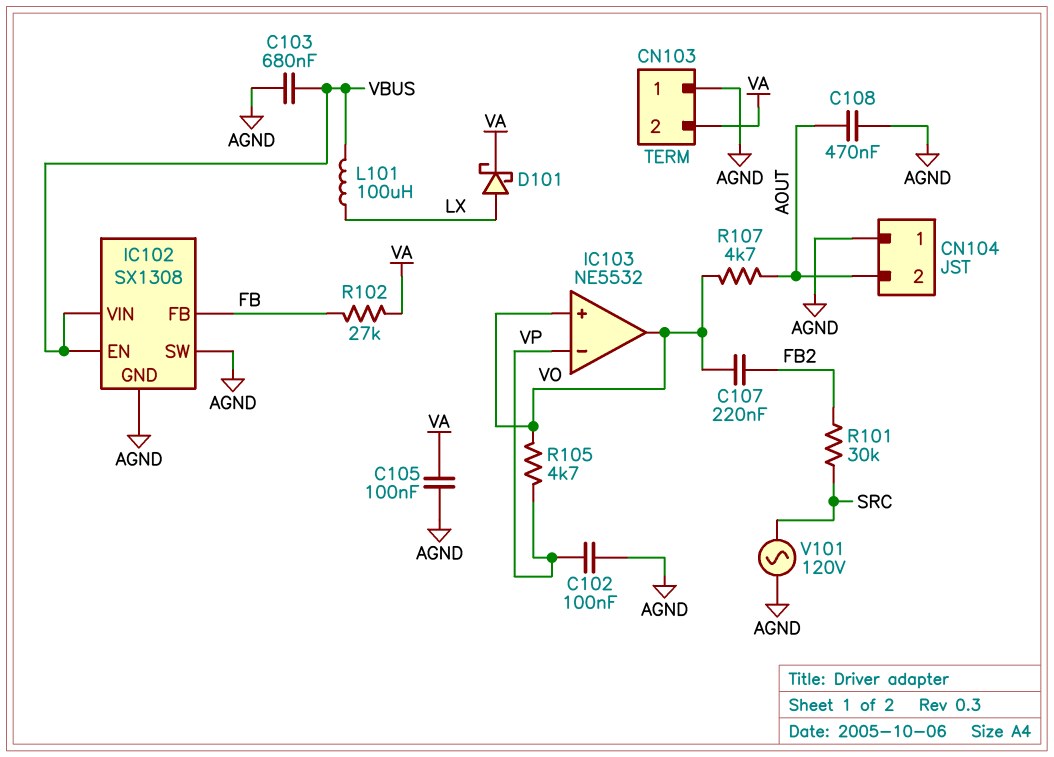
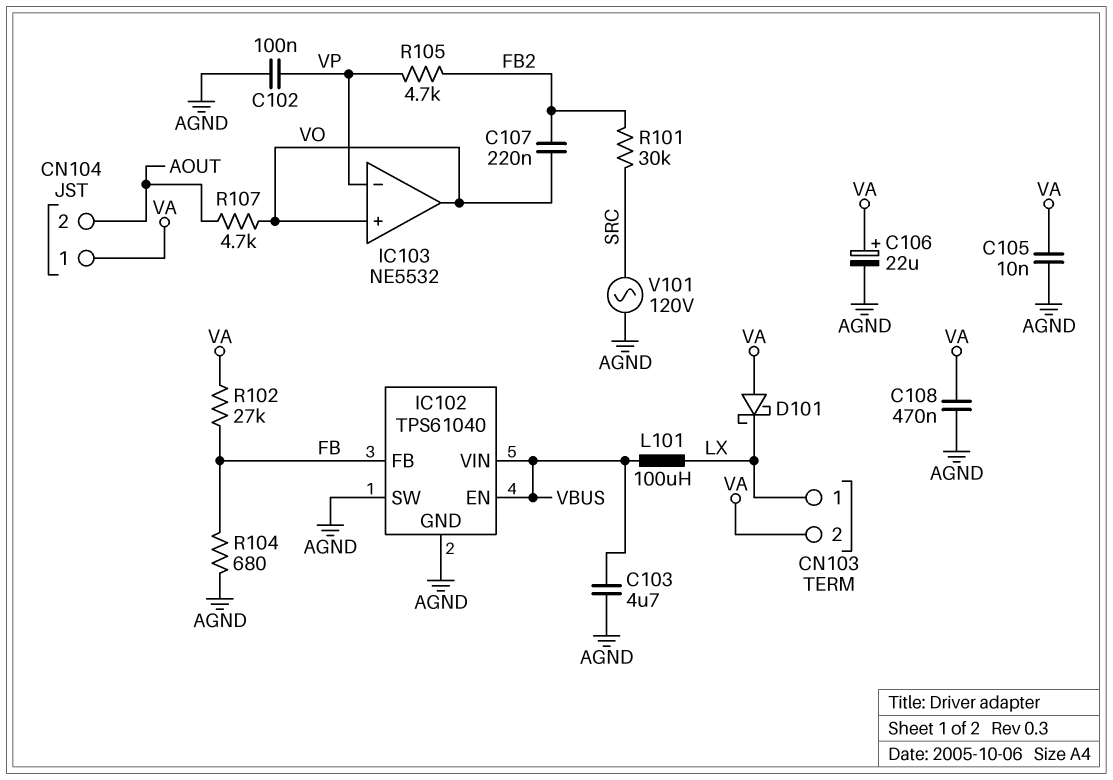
C103: 680nF (AGND, VBUS) -> 4.7uF (AGND, VBUS)
C105: 100nF (AGND, VA) -> 10nF (AGND, VA)
C106: none -> 22uF (plus VA, minus AGND)
C108: 470nF (AGND, AOUT) -> 470nF (AGND, VA)
CN103 pin 1: AGND -> LX
CN104 pin 1: AGND -> VA
D101: schottky (A LX, K VA) -> schottky (A VA, K LX)
IC102: SX1308 -> TPS61040
R104: none -> 680 (AGND, FB)
R105: 4.7k (VO, VP) -> 4.7k (FB2, VP)

